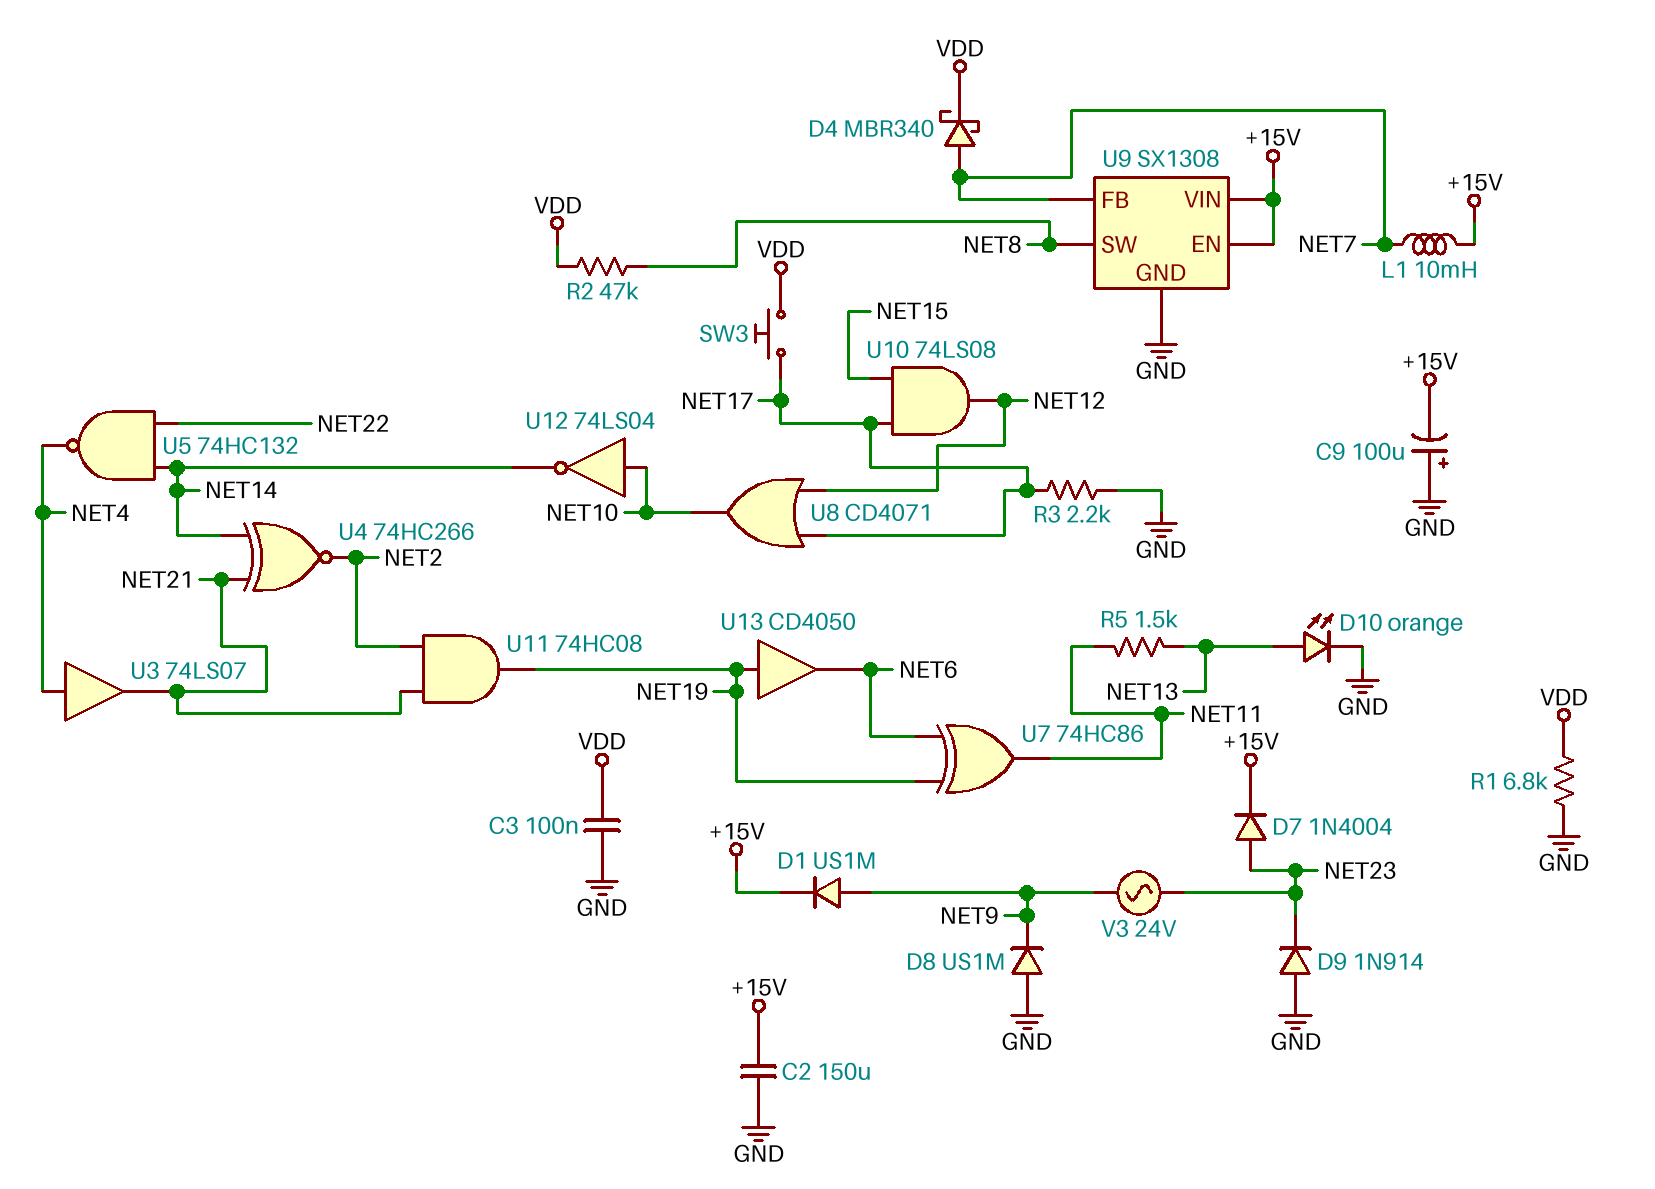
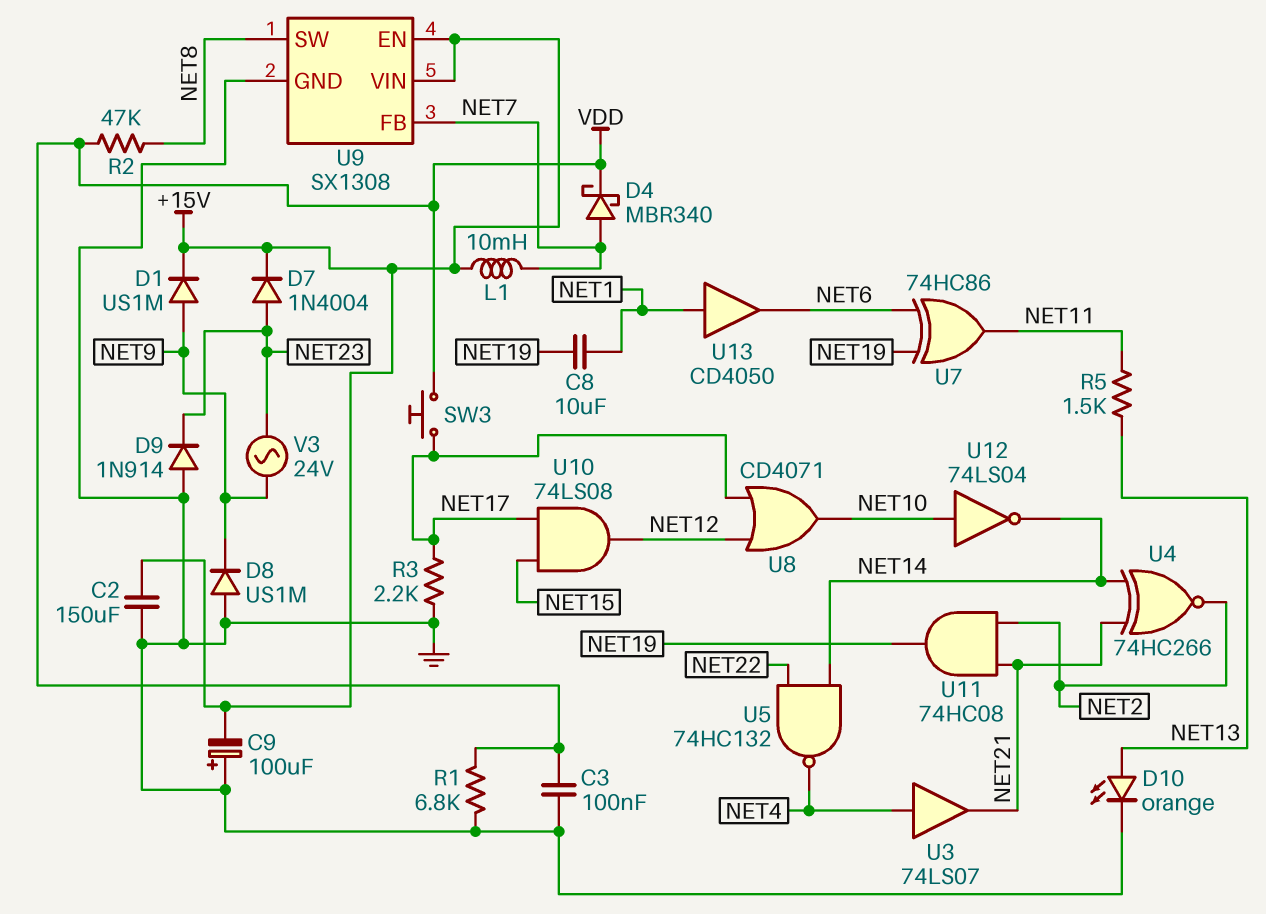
C8: none -> 10uF (NET1, NET19)
U13: buffer CD4050 (in NET19, out NET6) -> buffer CD4050 (in NET1, out NET6)

